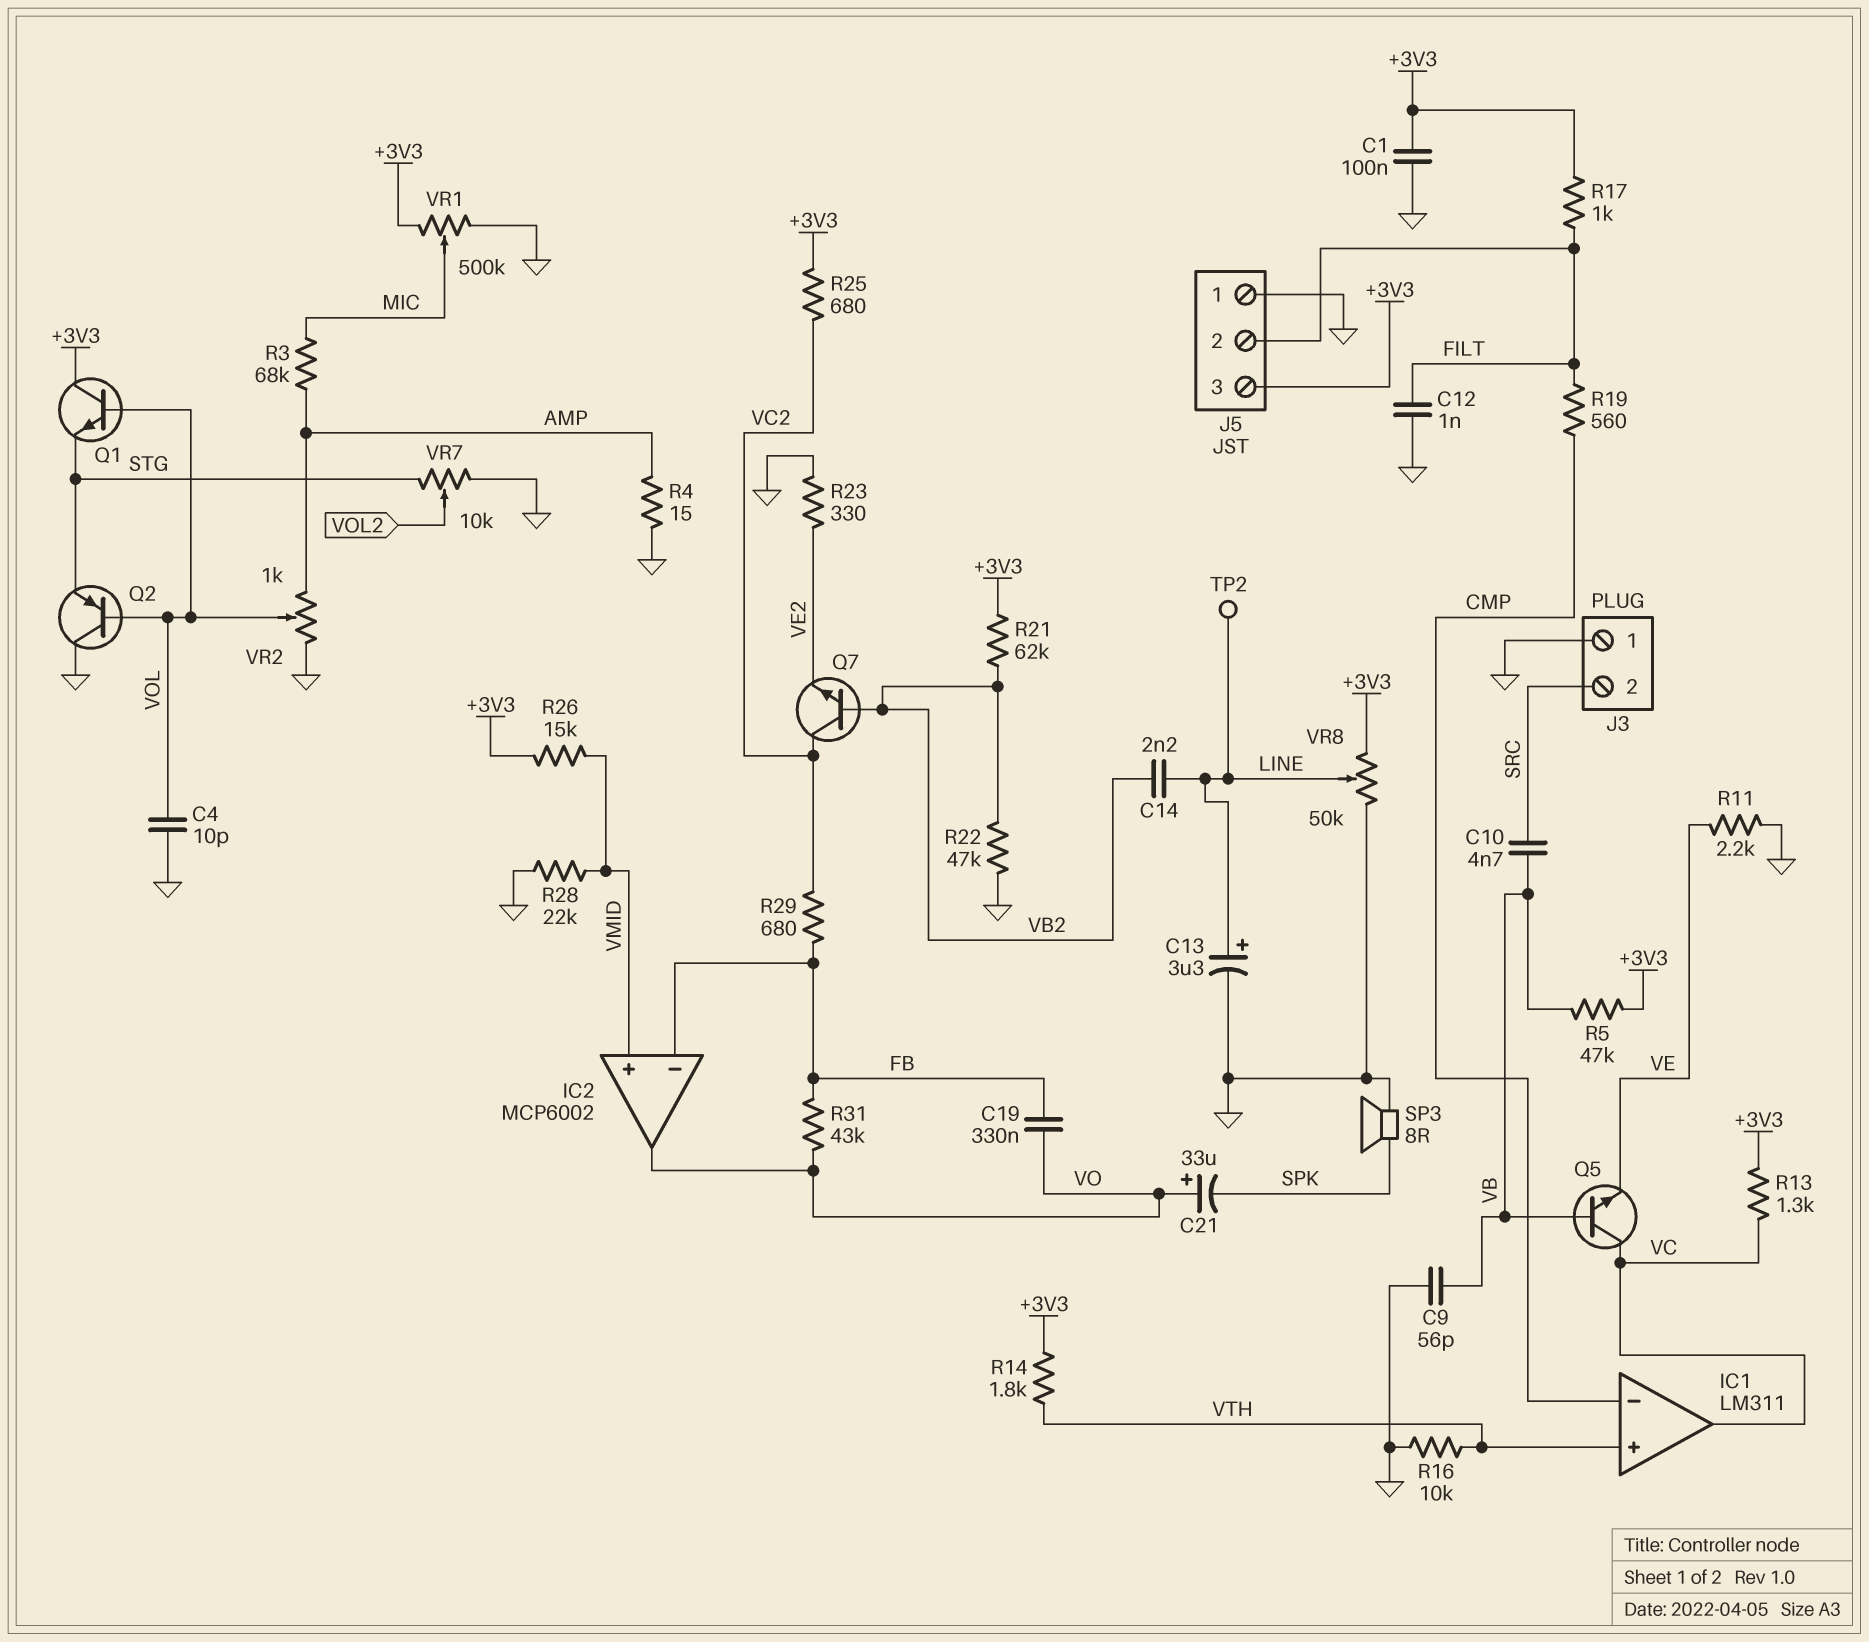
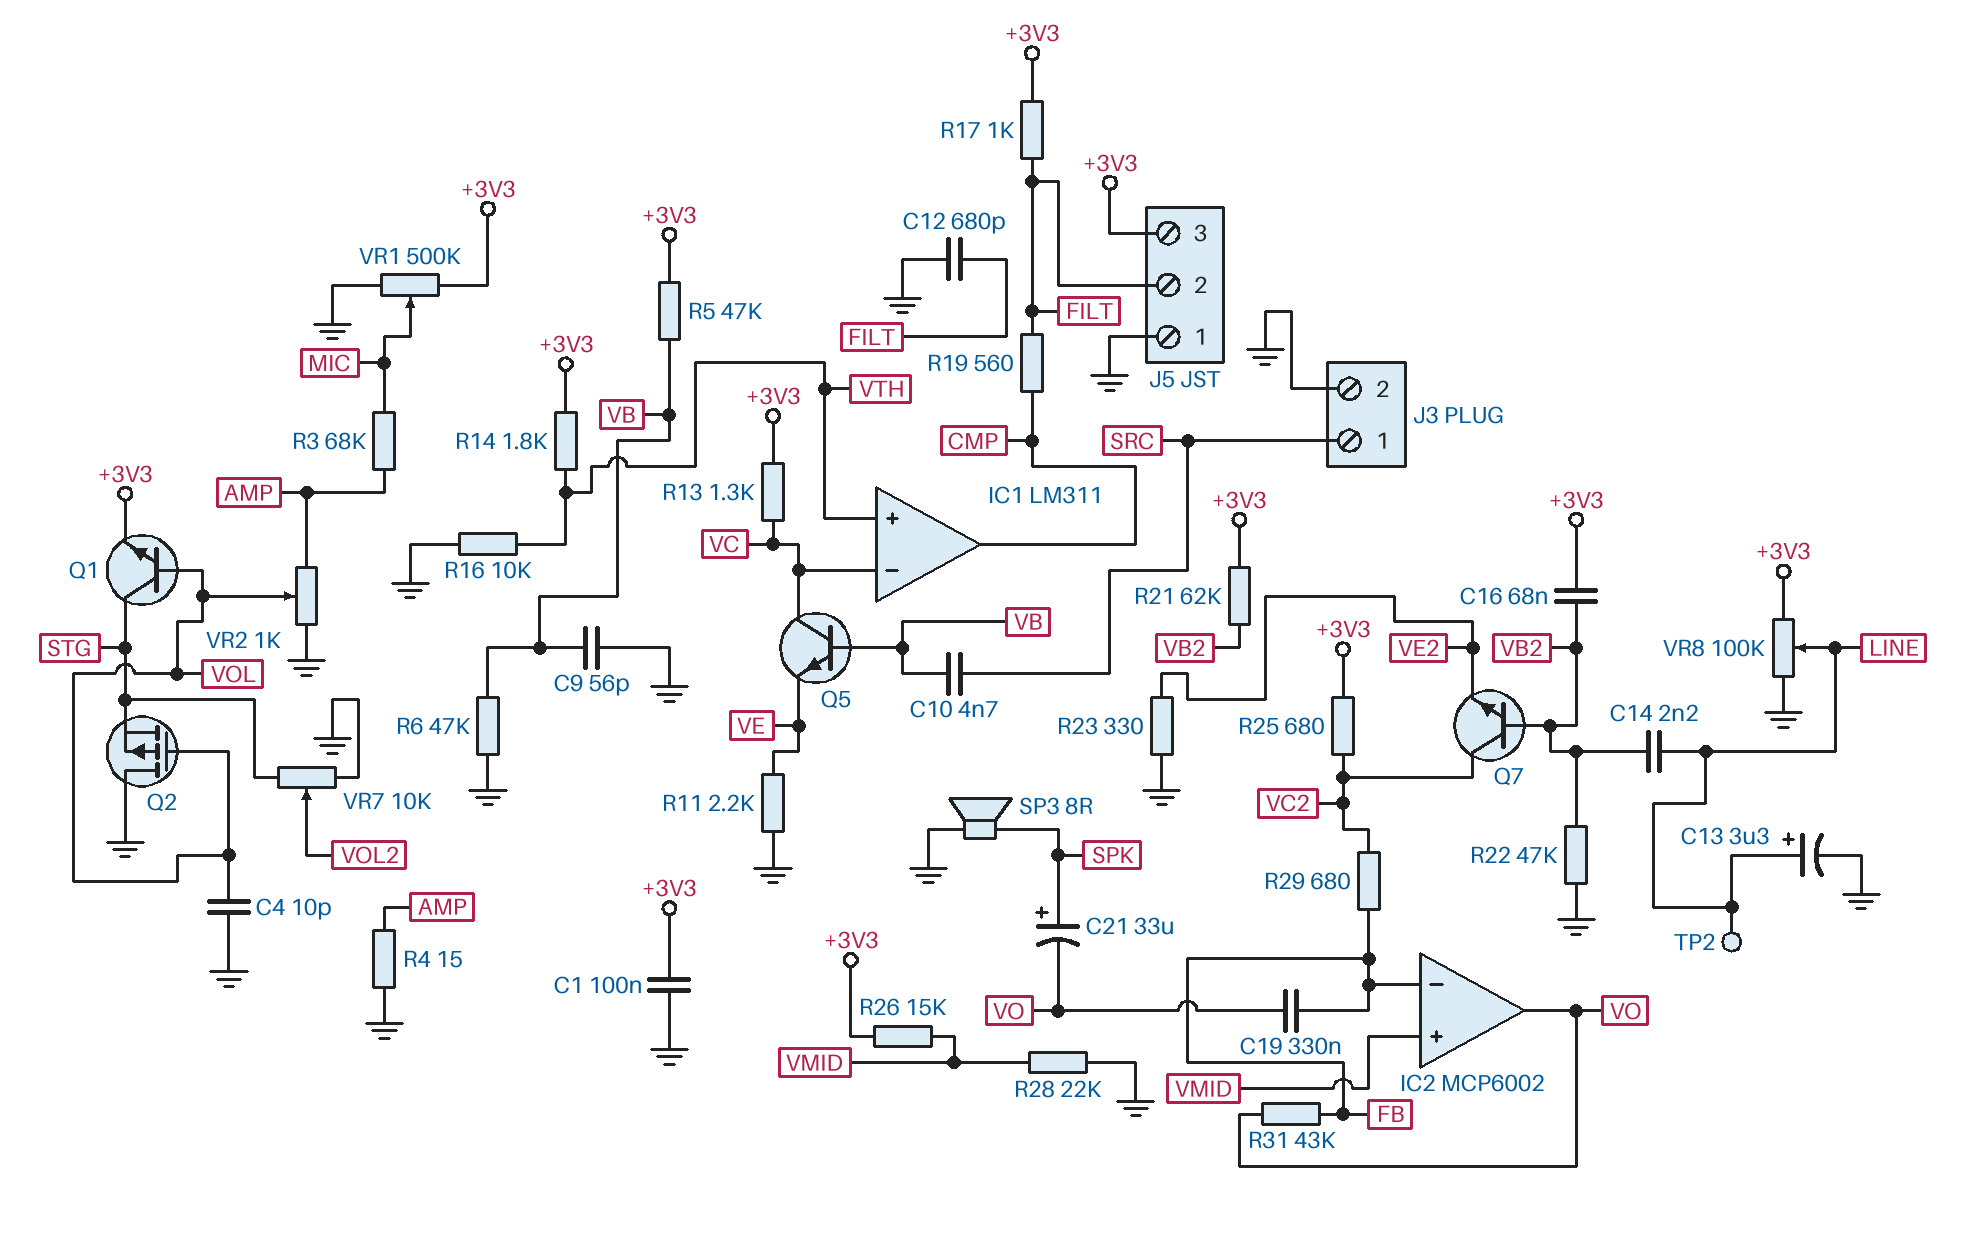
C12: 1nF (FILT, GND) -> 680pF (FILT, GND)
C16: none -> 68nF (+3V3, VB2)
C21: 33uF (plus VO, minus SPK) -> 33uF (plus SPK, minus VO)
IC1 pin in-: CMP -> VC
IC1 pin out: VC -> CMP
J3 pin 1: GND -> SRC
J3 pin 2: SRC -> GND
Q1: NPN (B VOL, C +3V3, E STG) -> NPN (B VOL, C STG, E +3V3)
Q2: PNP (B VOL, C GND, E STG) -> PMOS (G VOL, D GND, S STG)
R6: none -> 47k (GND, VB)
VR8: 50k (+3V3, GND, wiper LINE) -> 100k (+3V3, GND, wiper LINE)

